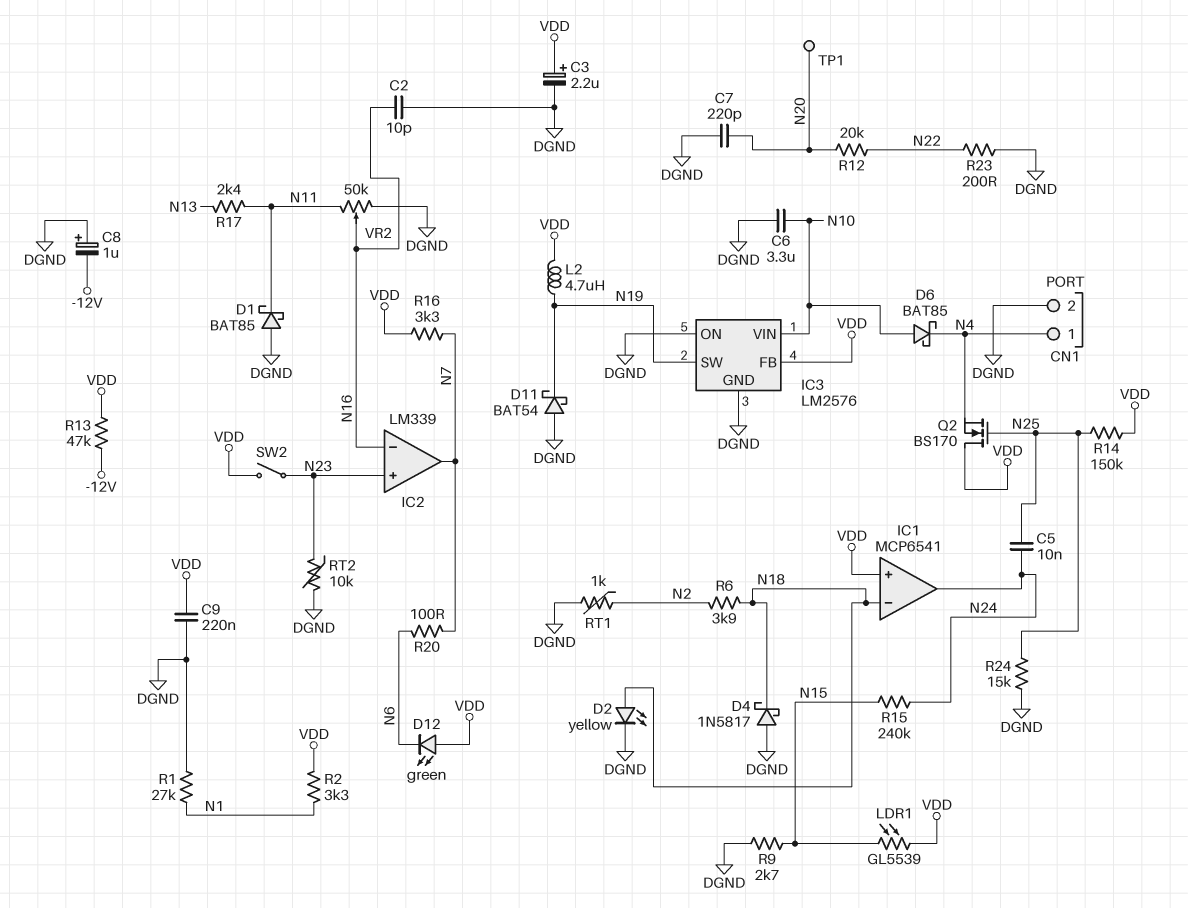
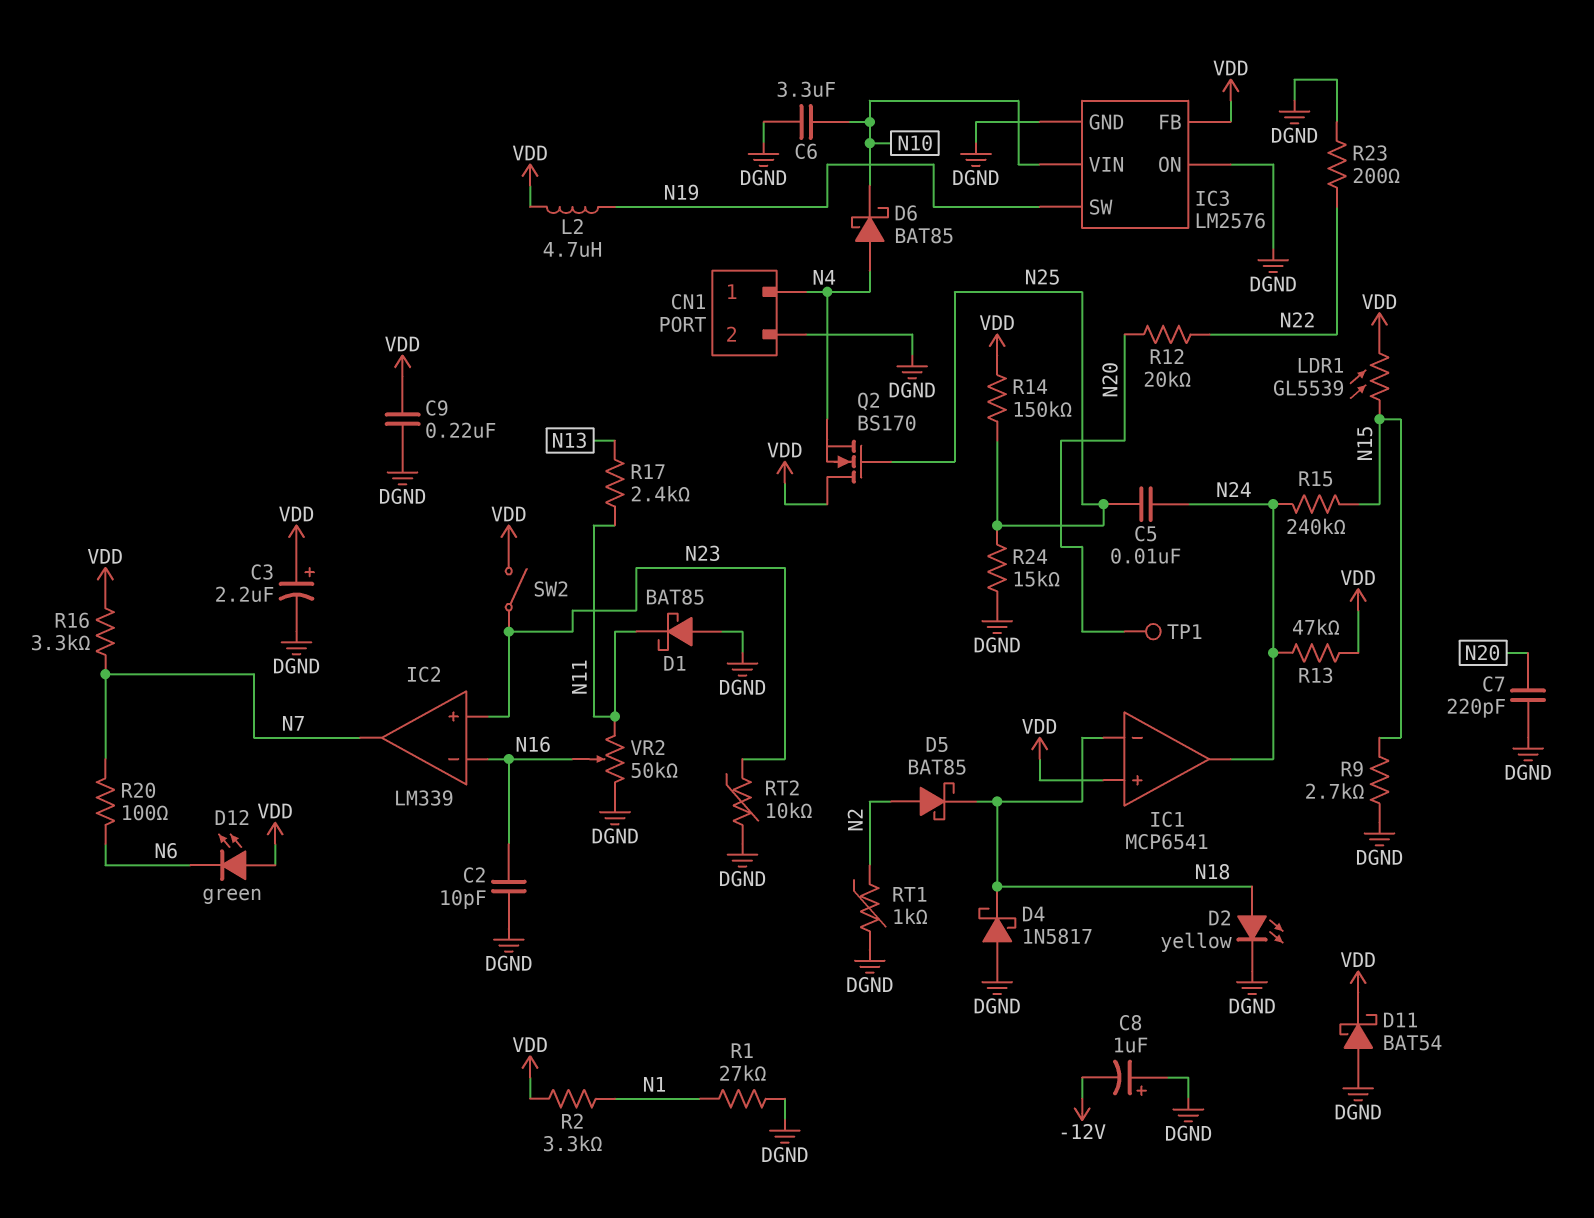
D5: none -> schottky BAT85 (A N2, K N18)
D6: schottky BAT85 (A N10, K N4) -> schottky BAT85 (A N4, K N10)
D11: schottky BAT54 (A DGND, K N19) -> schottky BAT54 (A DGND, K VDD)
R6: 3.9k (N2, N18) -> none
R13: 47k (-12V, VDD) -> 47k (N24, VDD)

